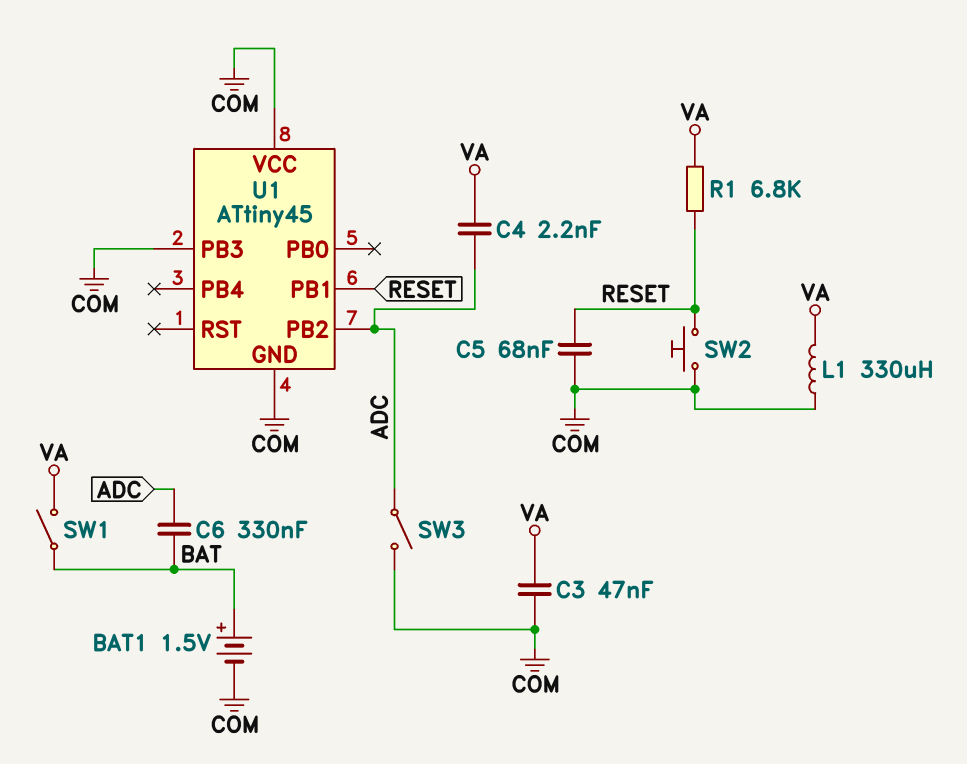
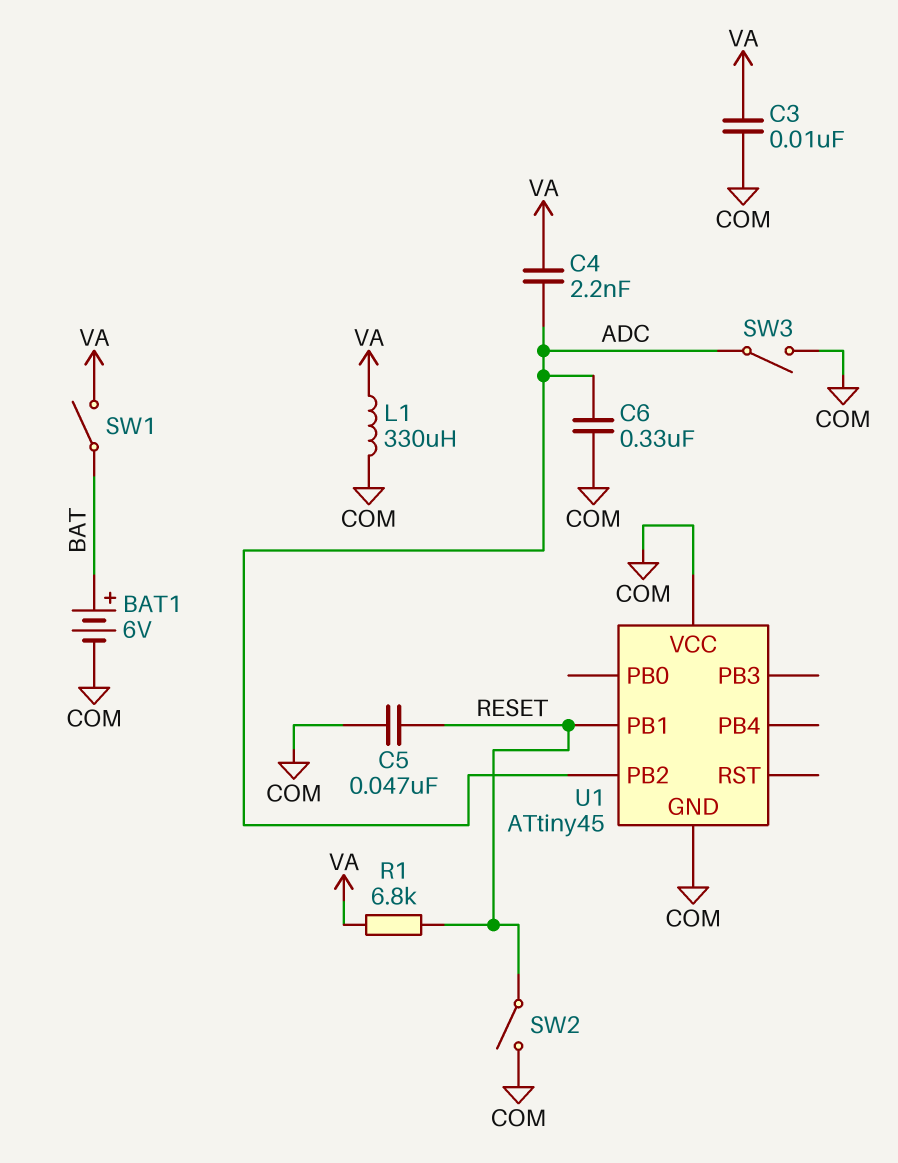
BAT1: 1.5V (plus BAT, minus COM) -> 6V (plus BAT, minus COM)
C3: 47nF (COM, VA) -> 10nF (COM, VA)
C5: 68nF (COM, RESET) -> 47nF (COM, RESET)
C6: 330nF (ADC, BAT) -> 330nF (ADC, COM)
SW2: button (COM, RESET) -> switch (COM, RESET)
U1 pin PB3: COM -> none

